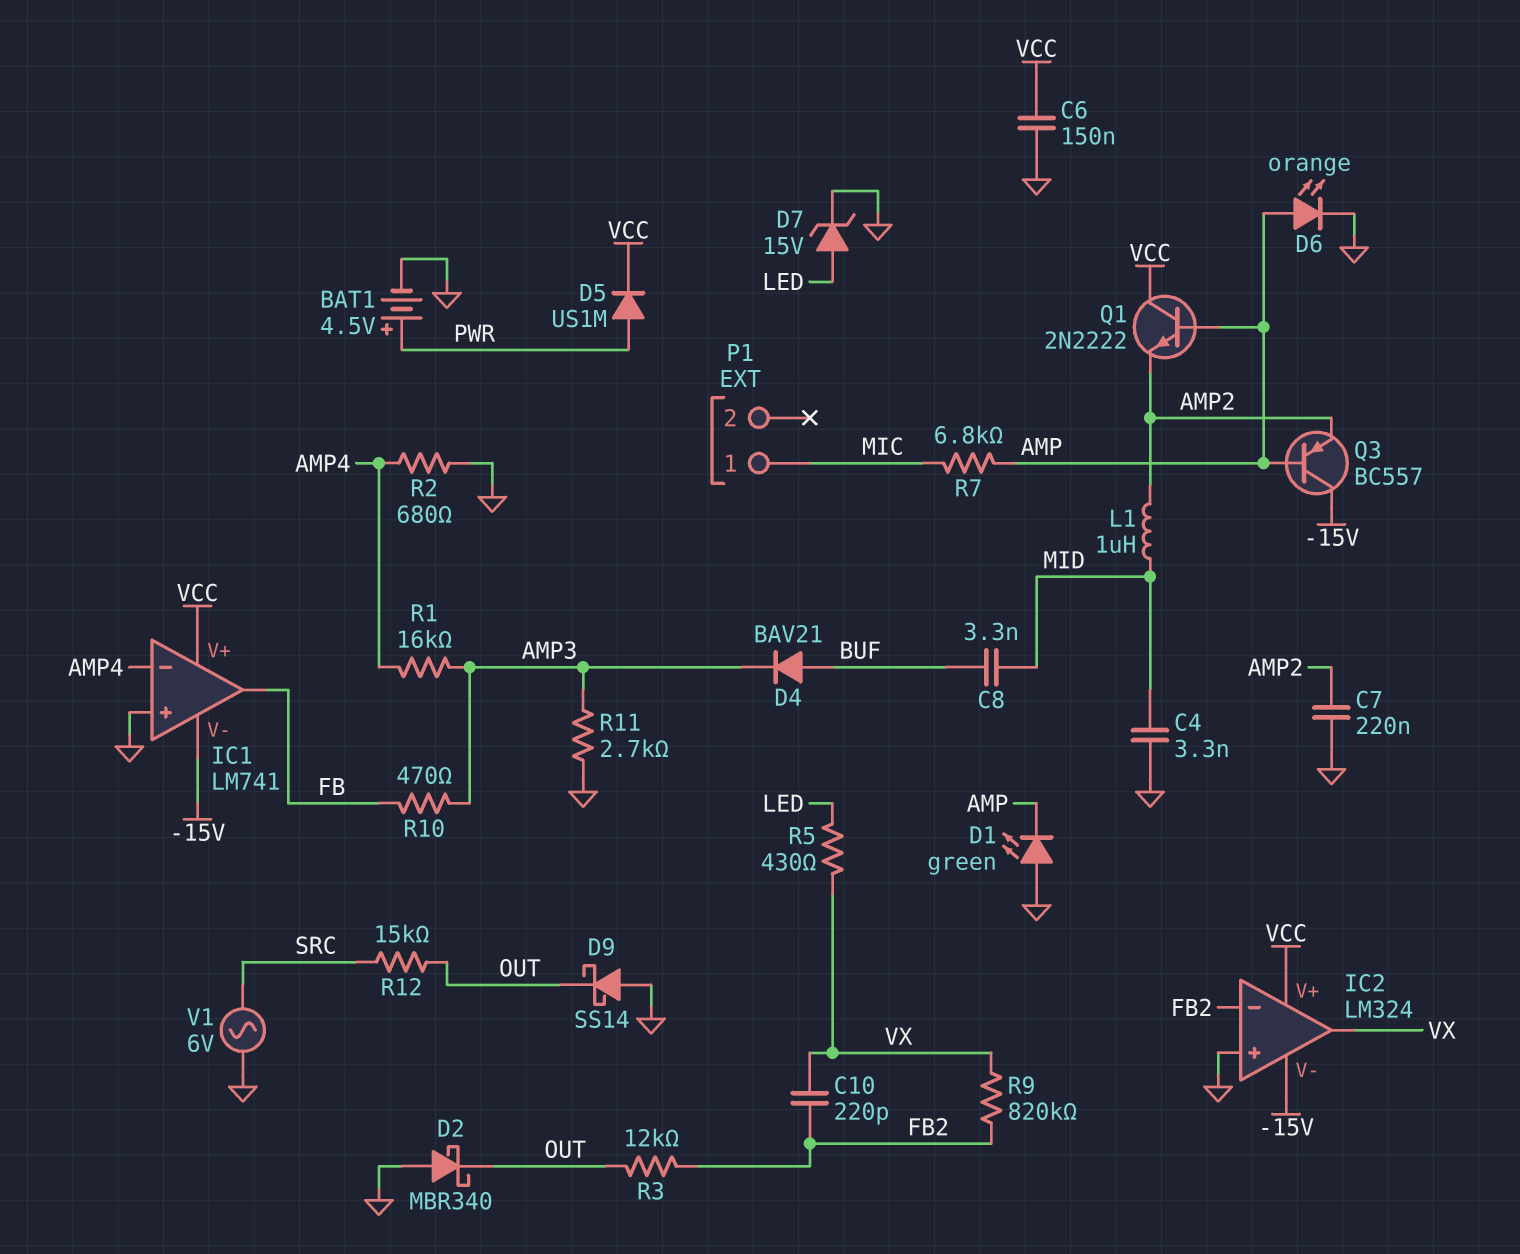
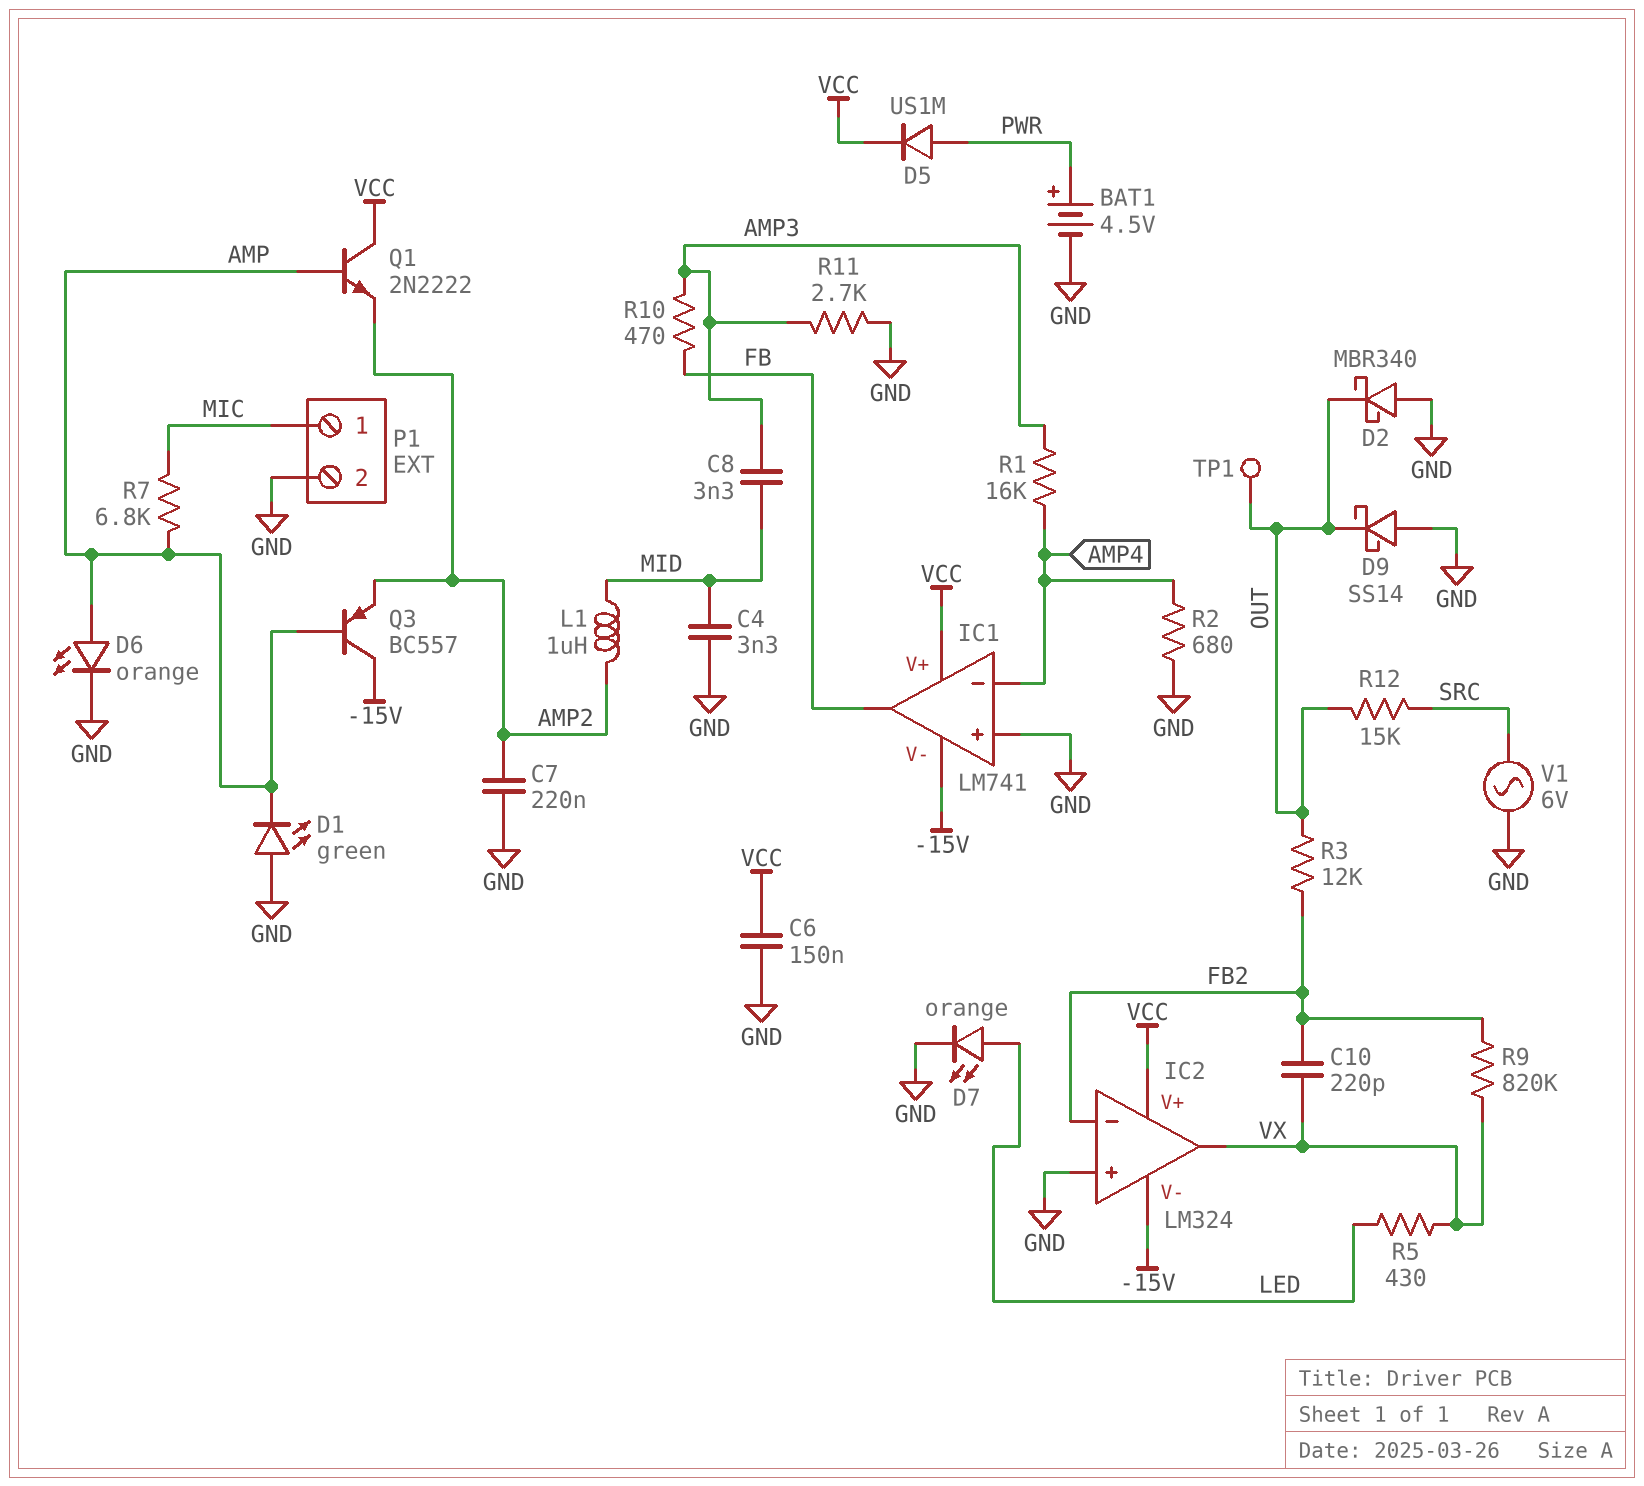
C8: 3.3nF (BUF, MID) -> 3.3nF (AMP3, MID)
D4: diode BAV21 (A BUF, K AMP3) -> none
D7: zener 15V (A LED, K GND) -> LED orange (A LED, K GND)
P1 pin 2: none -> GND
TP1: none -> test point (OUT)

